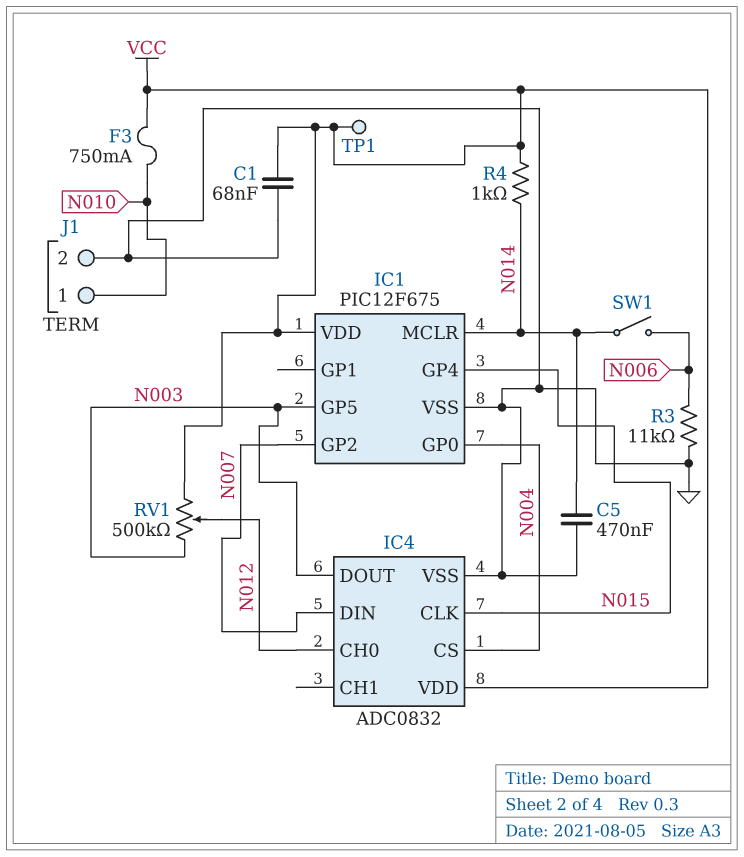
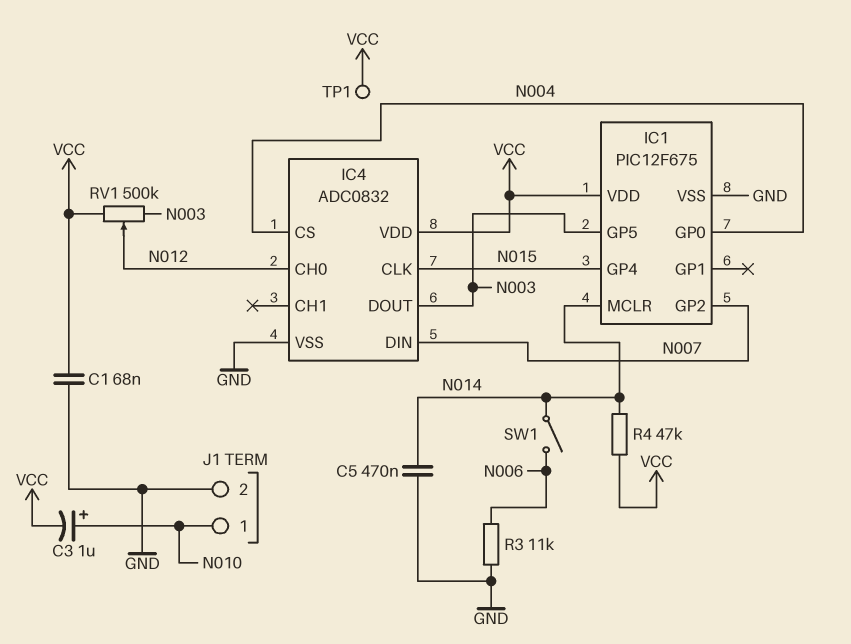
C3: none -> 1uF (plus N010, minus VCC)
F3: 750mA (N010, VCC) -> none
R4: 1k (N014, VCC) -> 47k (N014, VCC)

